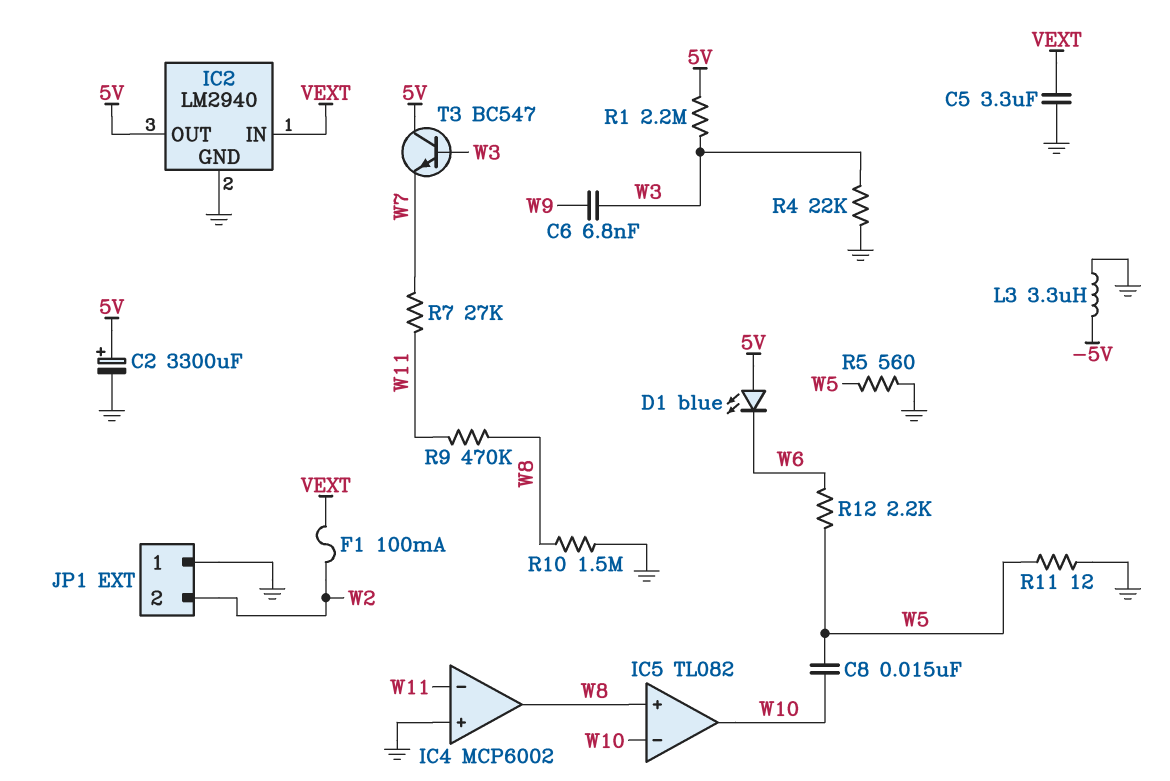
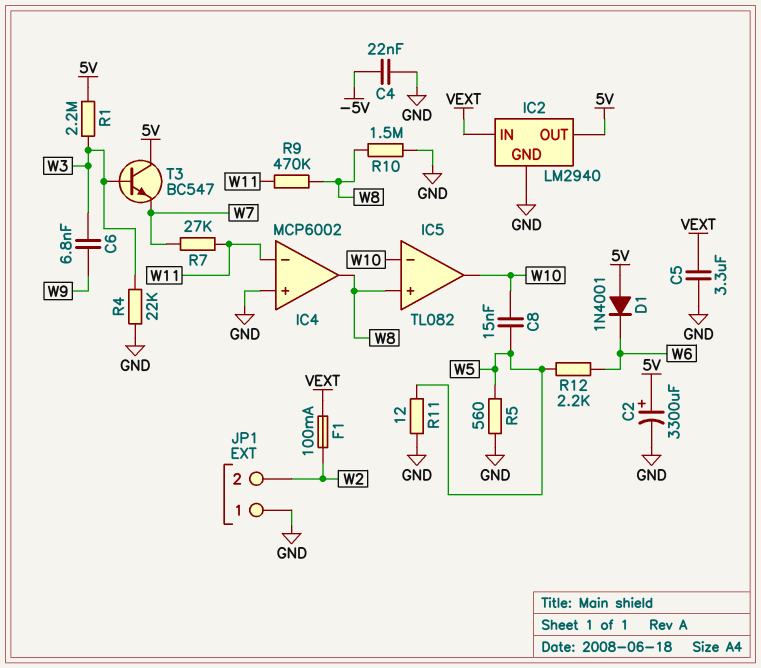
C4: none -> 22nF (-5V, GND)
D1: LED blue (A 5V, K W6) -> diode 1N4001 (A 5V, K W6)
L3: 3.3uH (-5V, GND) -> none

